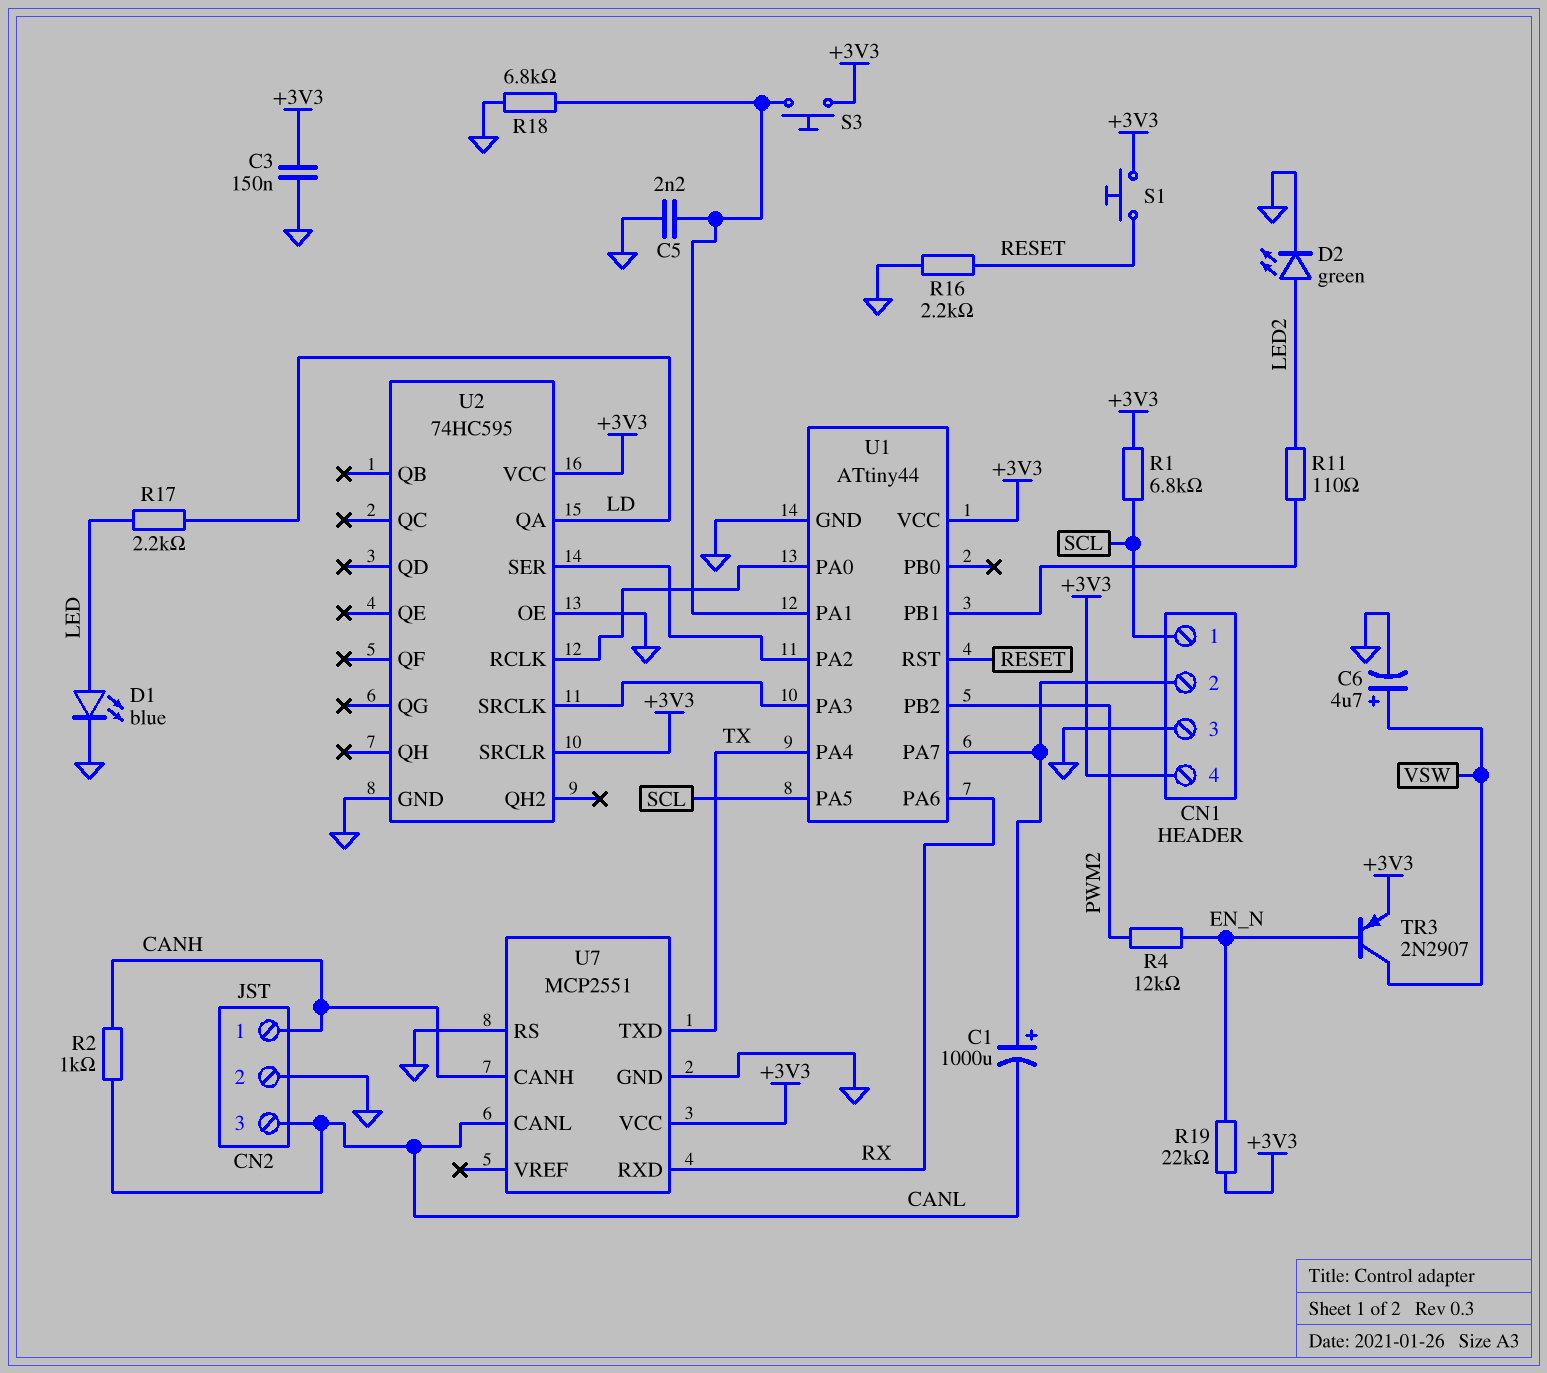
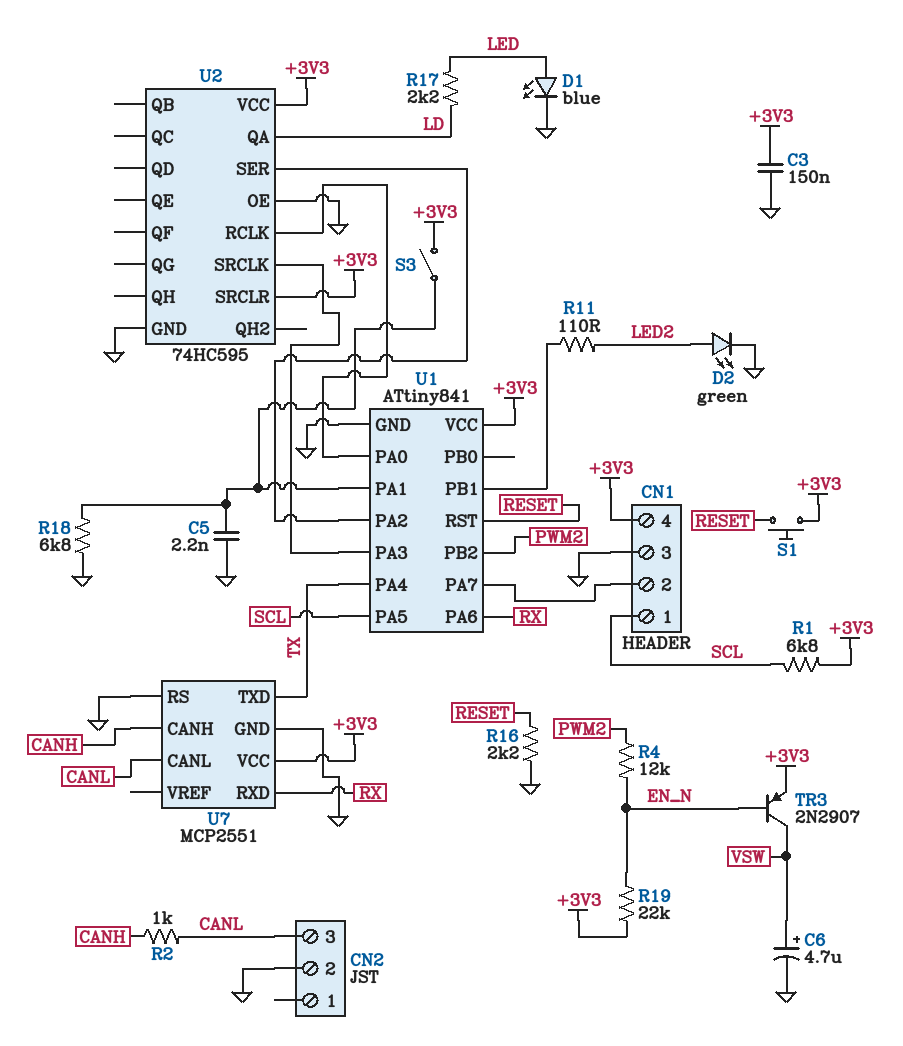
C1: 1000uF (plus CN1/2, minus CANL) -> none
CN2 pin 1: CANH -> none
S3: button (+3V3, U1/PA1) -> switch (+3V3, U1/PA1)
U1: ATtiny44 -> ATtiny841

